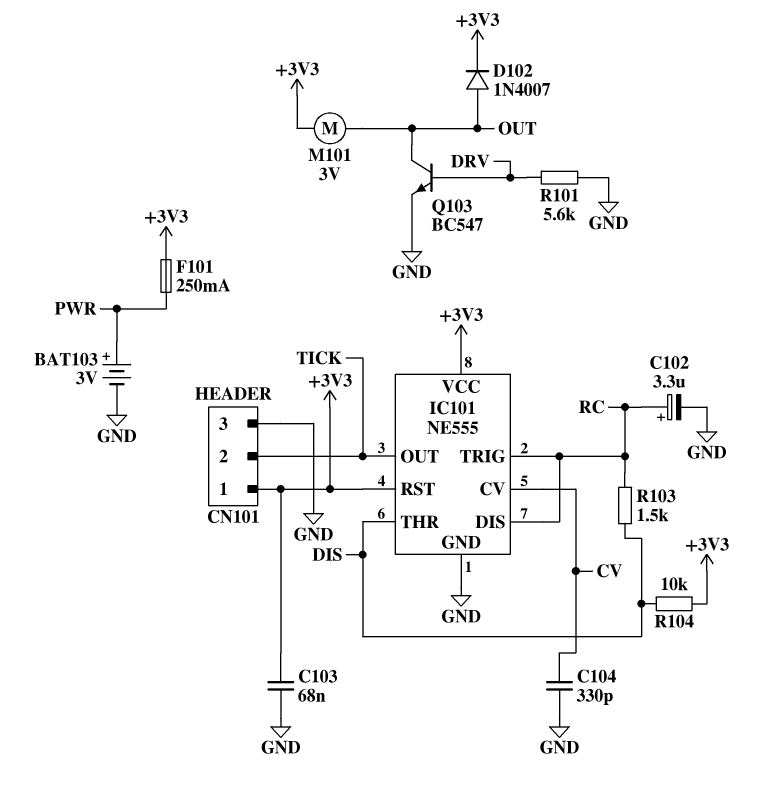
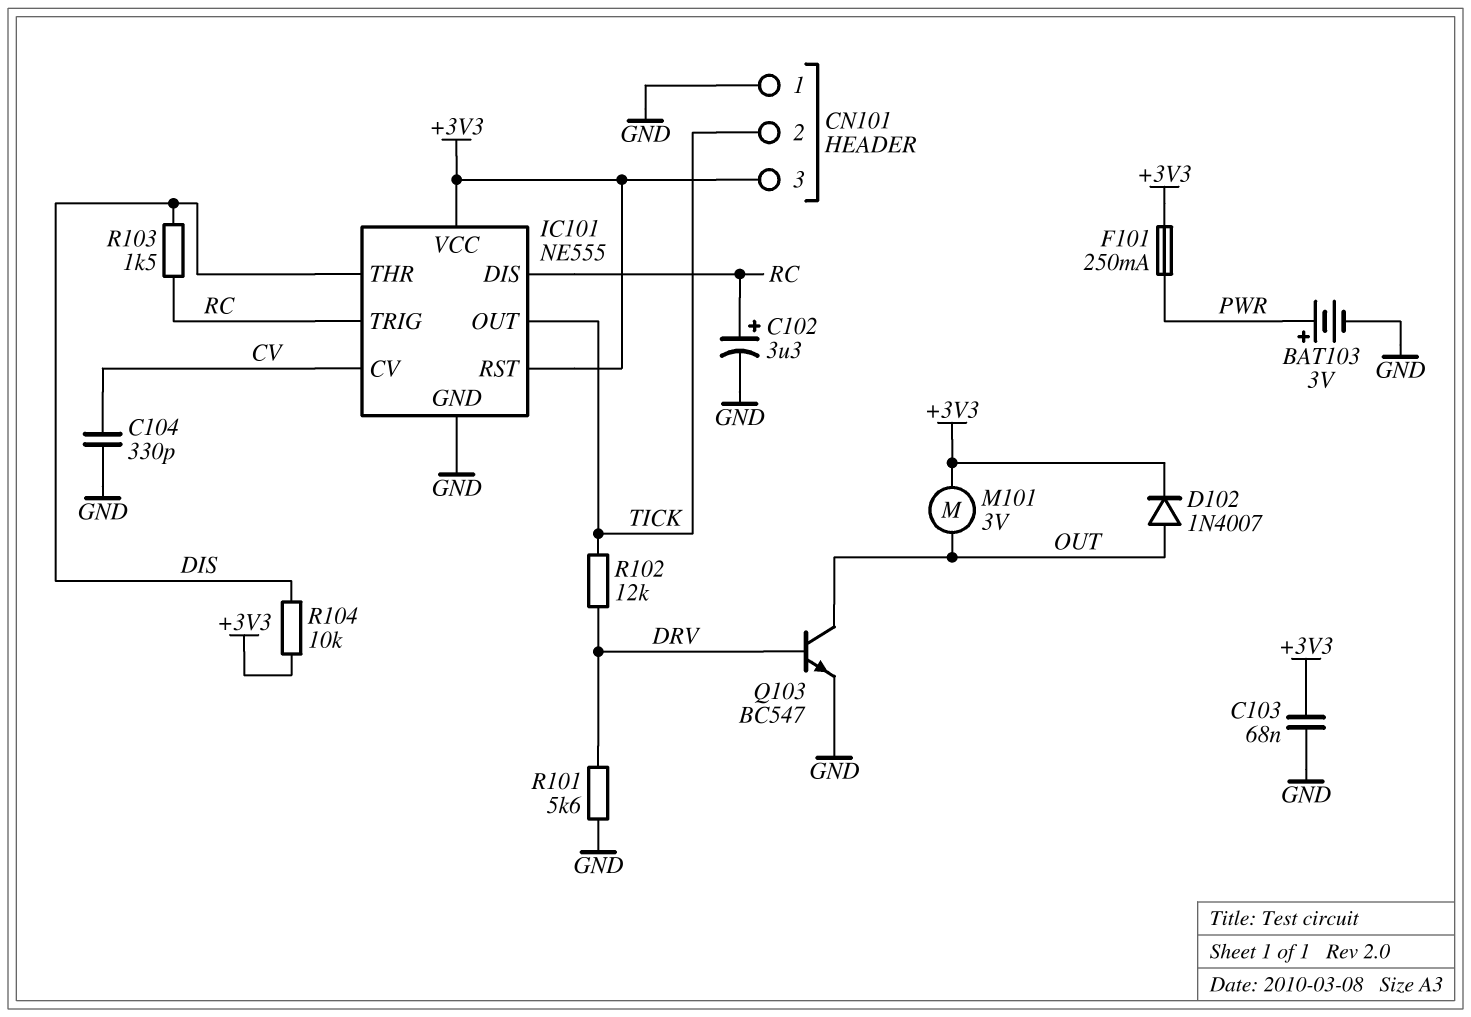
CN101 pin 1: +3V3 -> GND
CN101 pin 3: GND -> +3V3
R102: none -> 12k (DRV, TICK)

